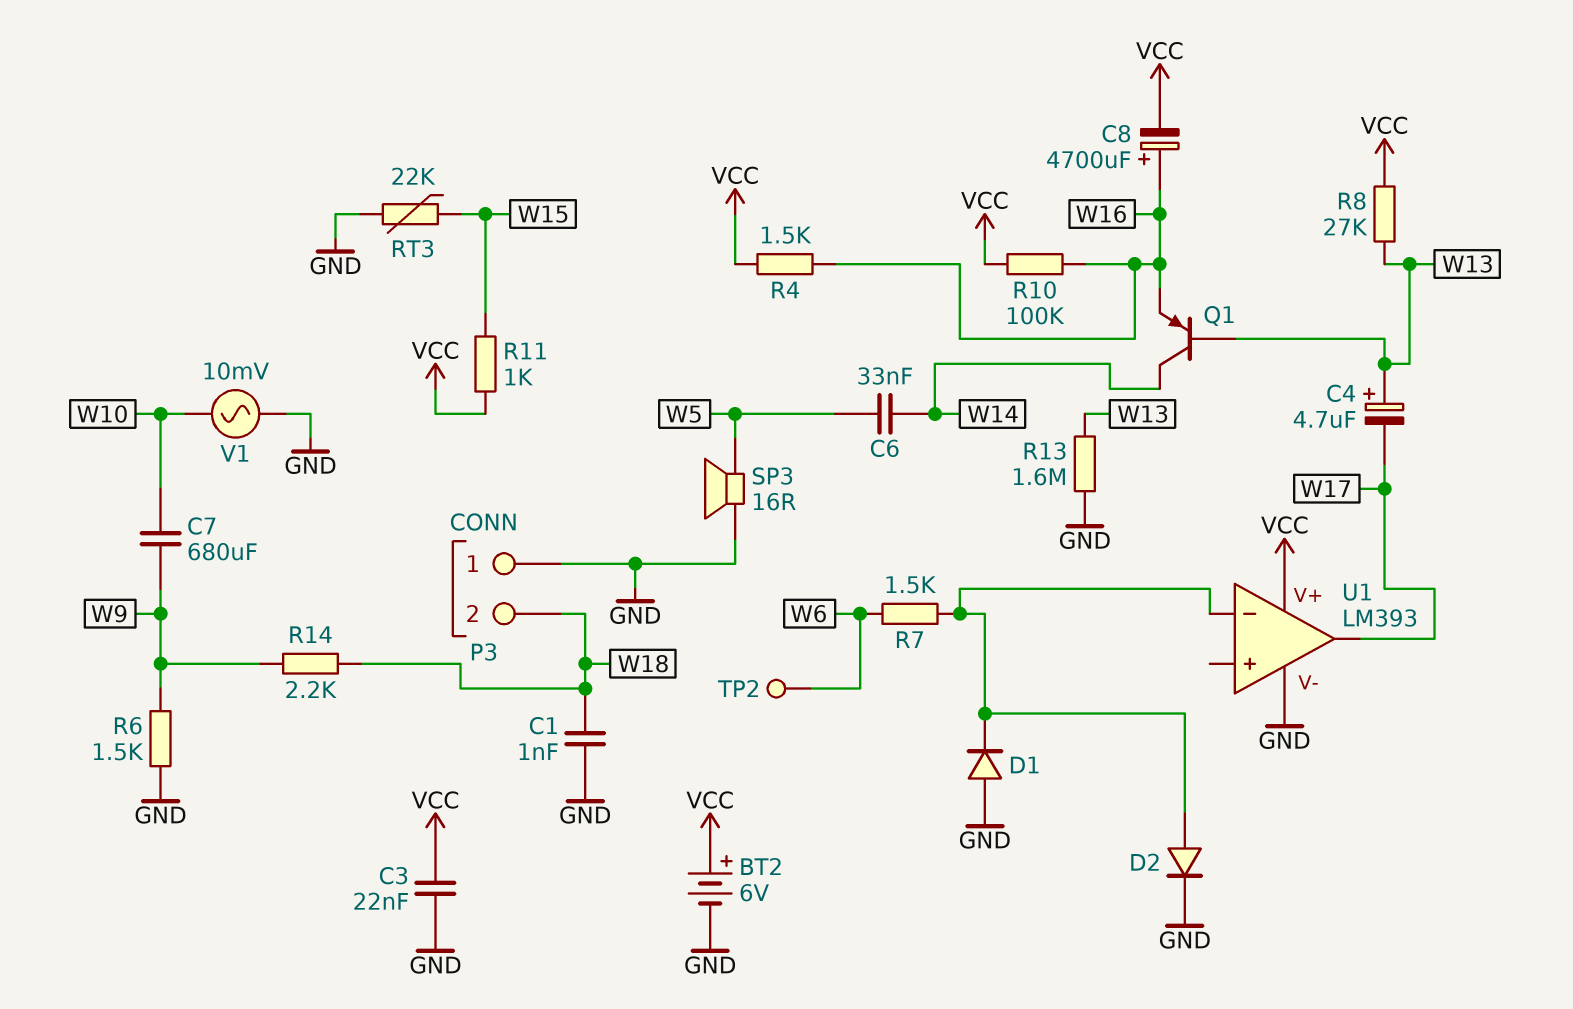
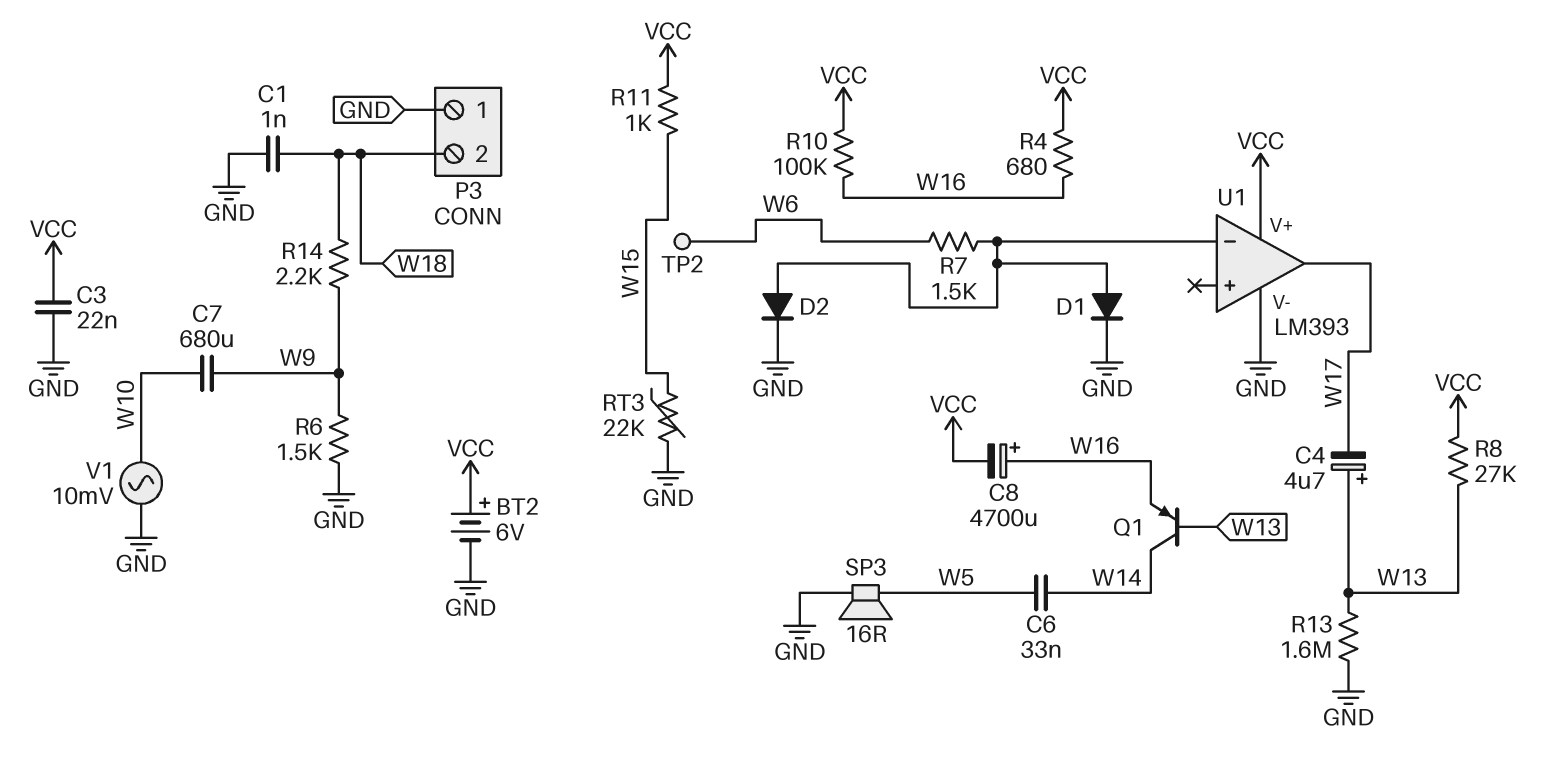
D1: diode (A GND, K U1/in-) -> diode (A U1/in-, K GND)
R4: 1.5k (VCC, W16) -> 680 (VCC, W16)

